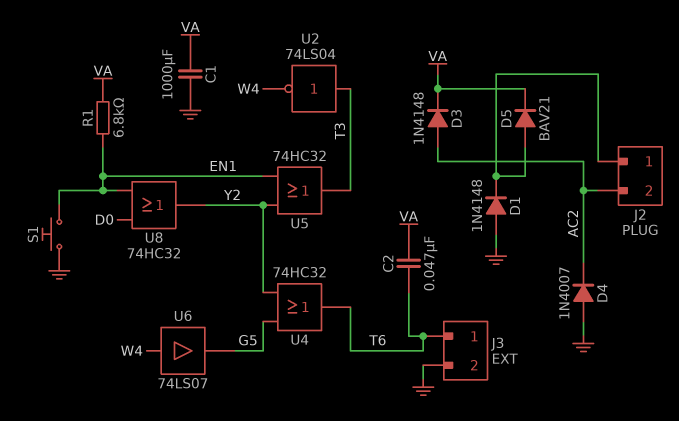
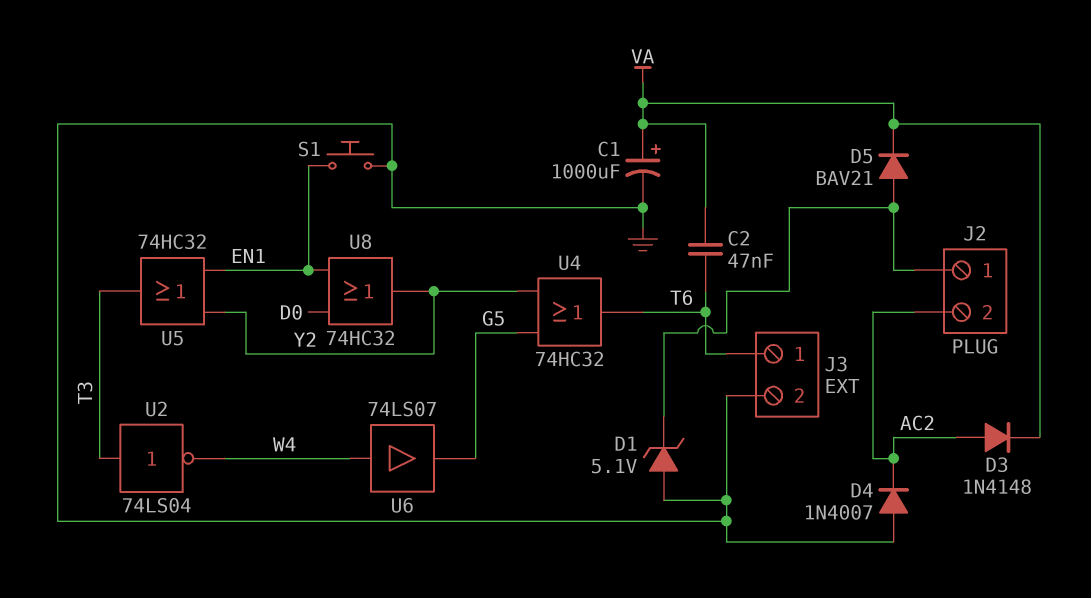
C1: 1000uF (GND, VA) -> 1000uF (plus VA, minus GND)
D1: diode 1N4148 (A GND, K J2/1) -> zener 5.1V (A GND, K J2/1)
R1: 6.8k (EN1, VA) -> none

